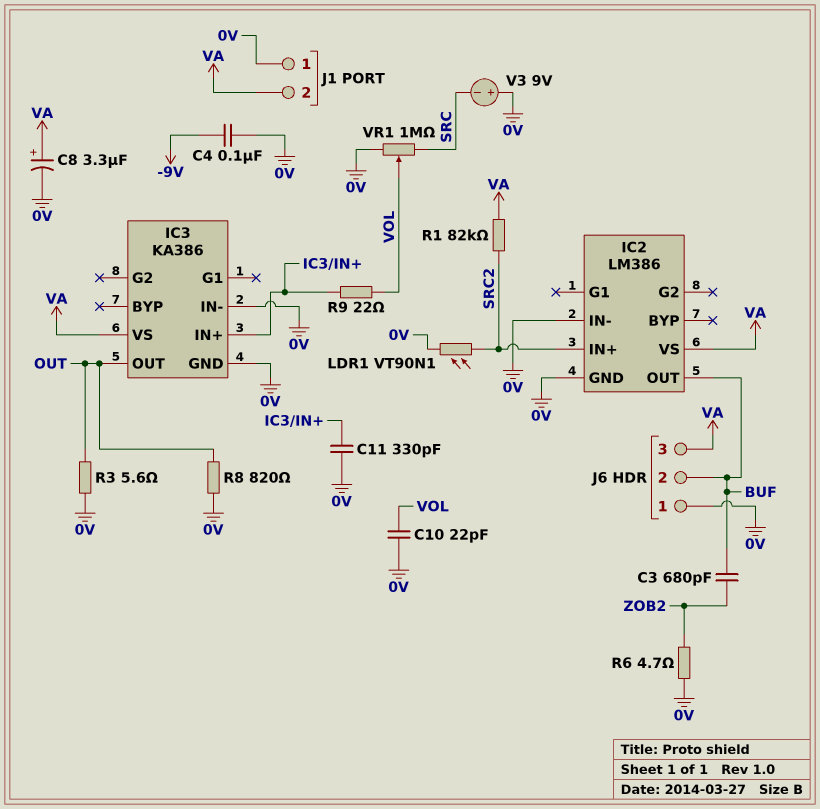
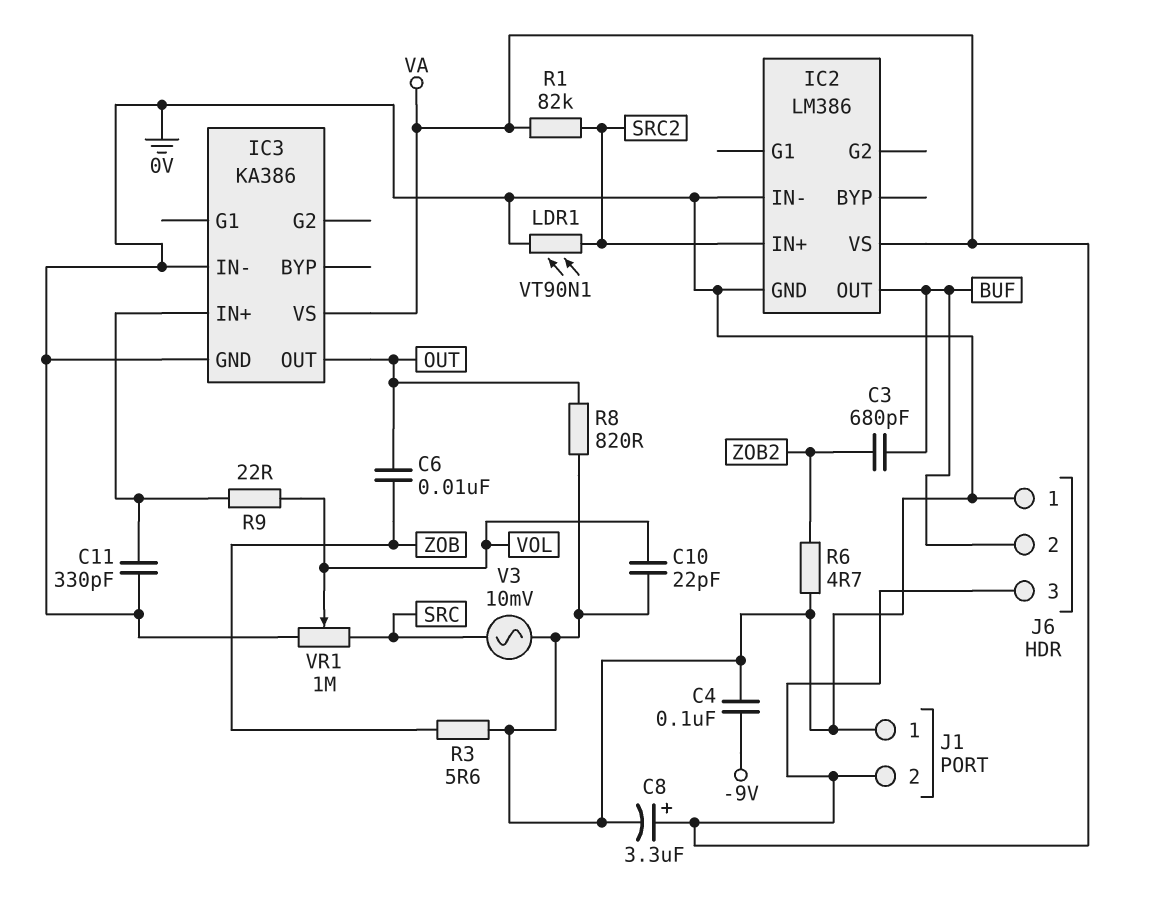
C6: none -> 10nF (OUT, ZOB)
R3: 5.6 (0V, OUT) -> 5.6 (0V, ZOB)
V3: 9V (plus 0V, minus SRC) -> AC 10mV (0V, SRC)

